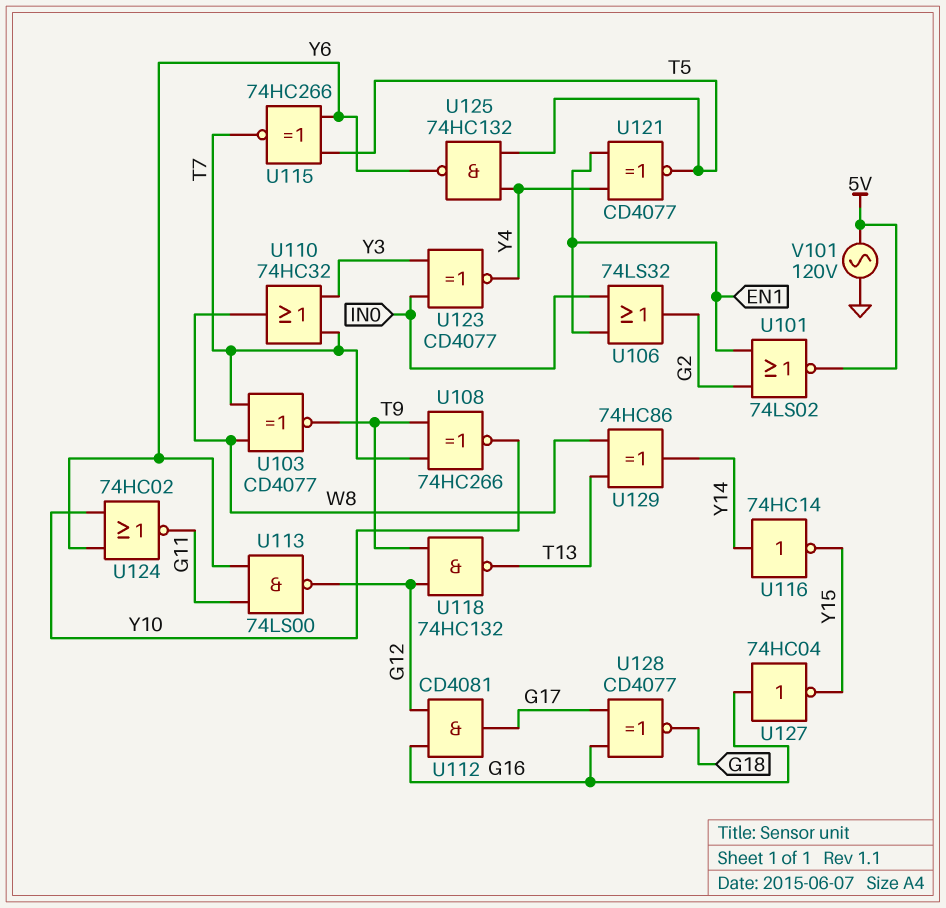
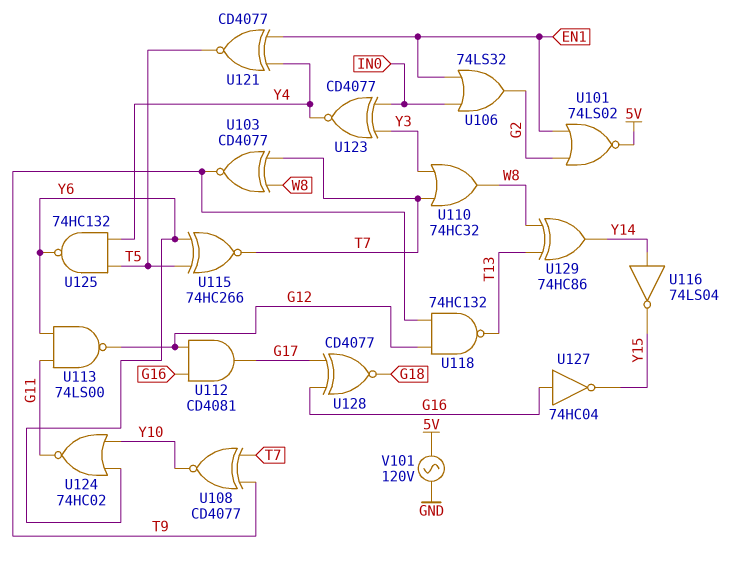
U108: XNOR 74HC266 (in T7, in T9, out Y10) -> XNOR CD4077 (in T7, in T9, out Y10)
U116: NOT 74HC14 (in Y14, out Y15) -> NOT 74LS04 (in Y14, out Y15)

